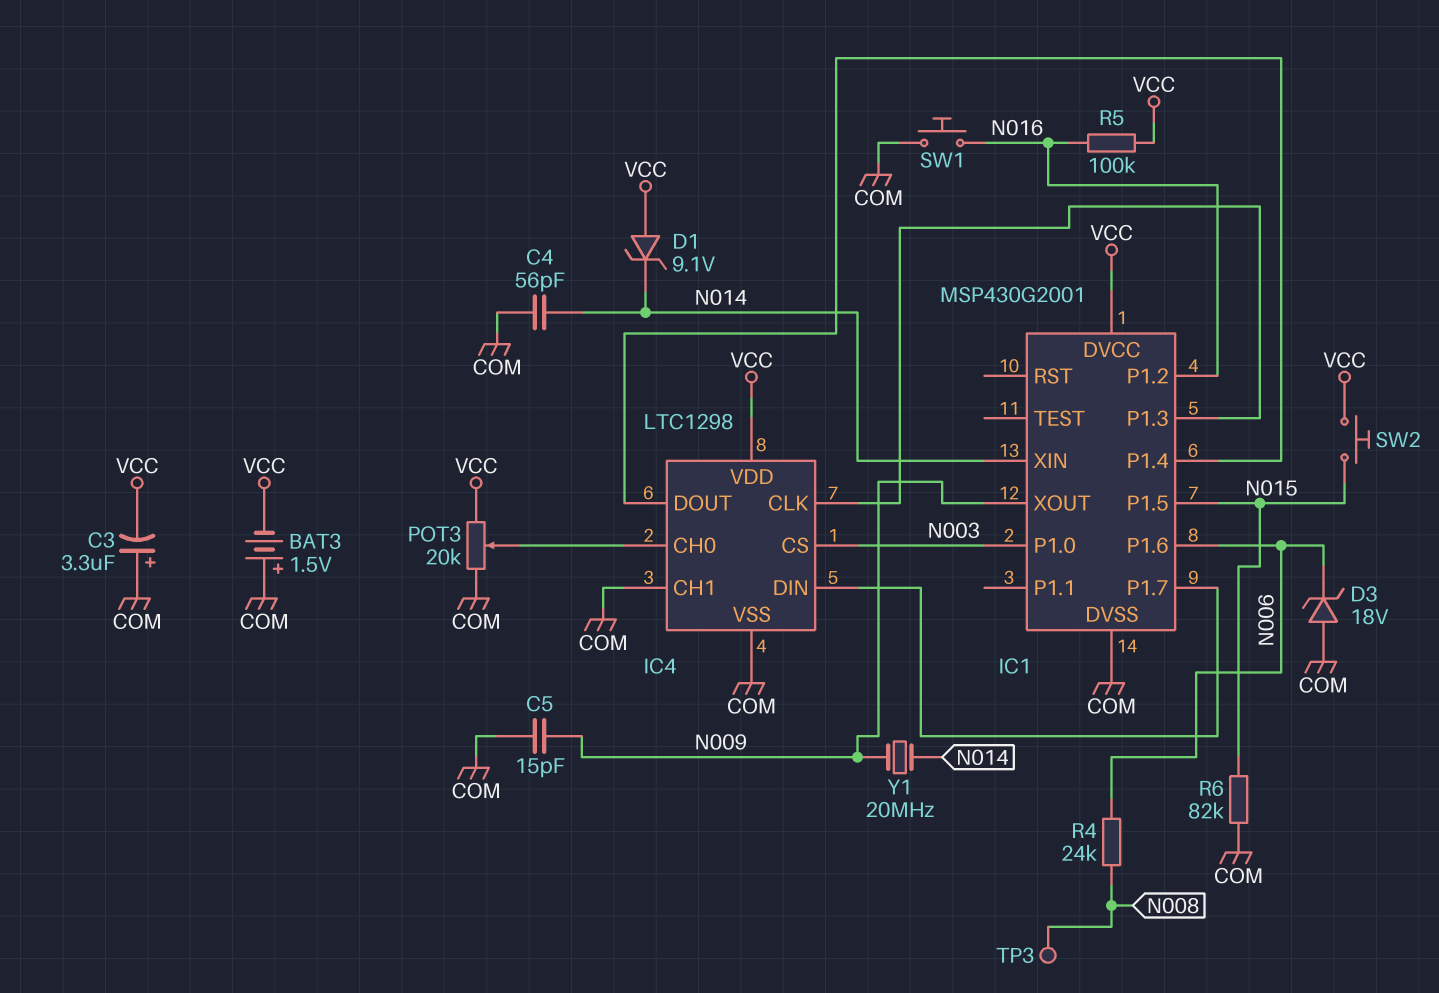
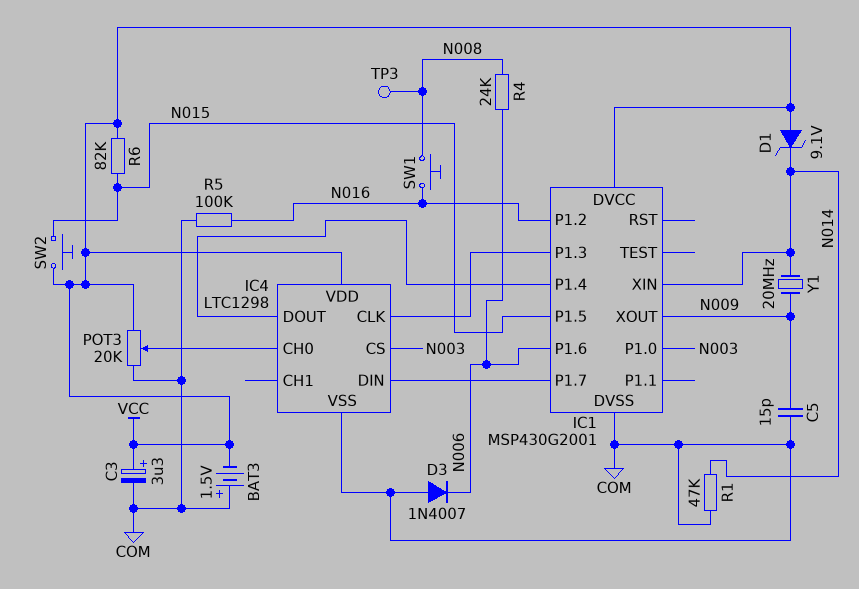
C3: 3.3uF (plus COM, minus VCC) -> 3.3uF (plus VCC, minus COM)
C4: 56pF (COM, N014) -> none
D3: zener 18V (A COM, K N006) -> diode 1N4007 (A COM, K N006)
IC4 pin CH1: COM -> none
R1: none -> 47k (COM, N014)
R5: 100k (N016, VCC) -> 100k (COM, N016)
R6: 82k (COM, N015) -> 82k (N015, VCC)
SW1: button (COM, N016) -> button (N008, N016)

